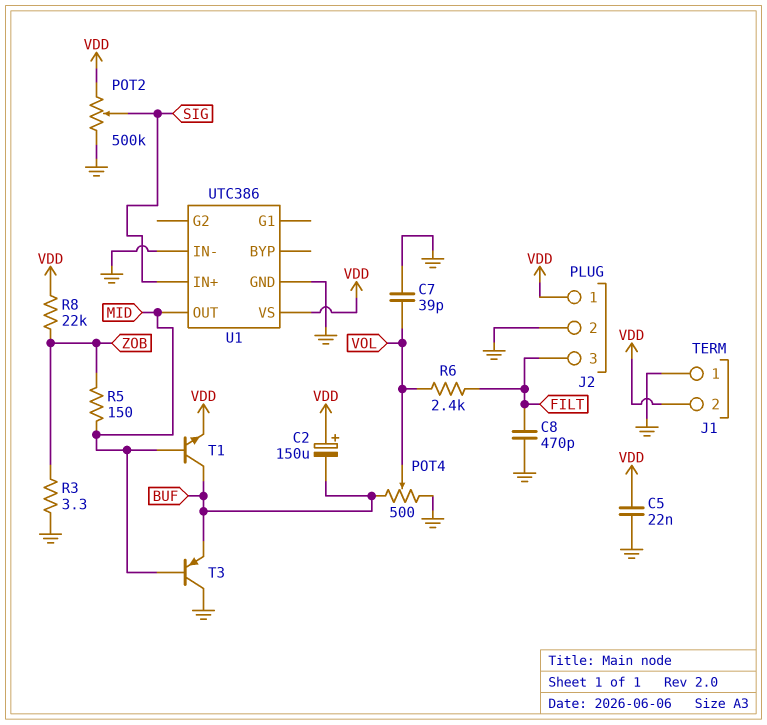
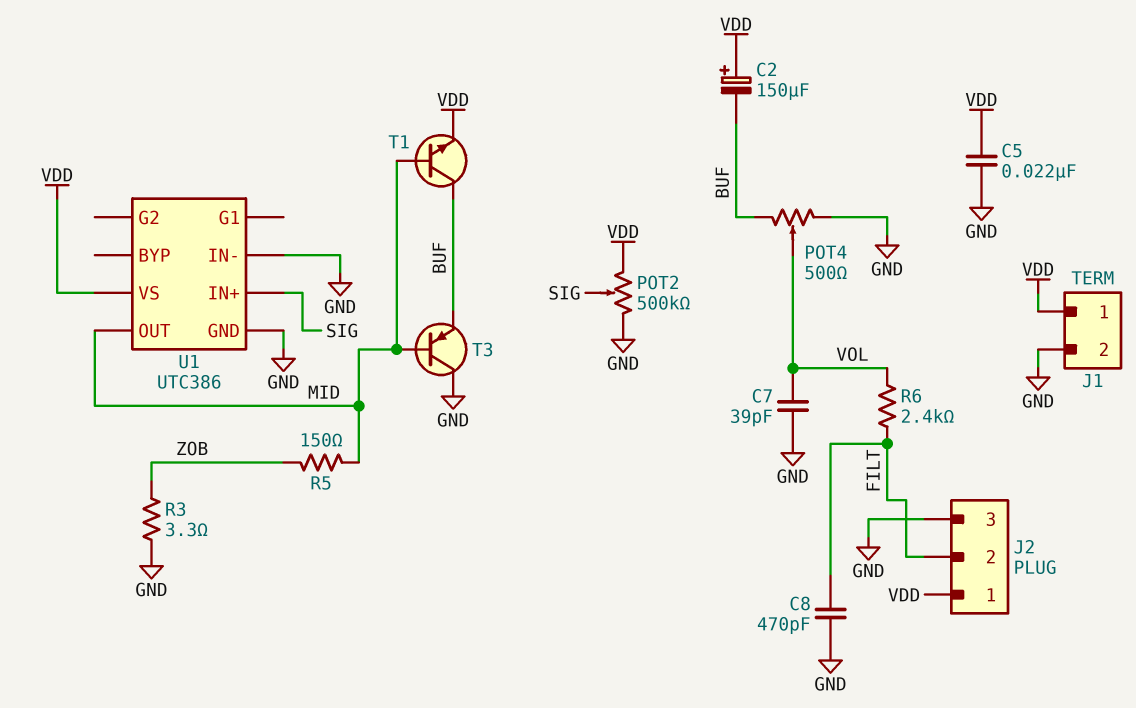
J1 pin 1: GND -> VDD
J1 pin 2: VDD -> GND
J2 pin 2: GND -> FILT
J2 pin 3: FILT -> GND
R8: 22k (VDD, ZOB) -> none

